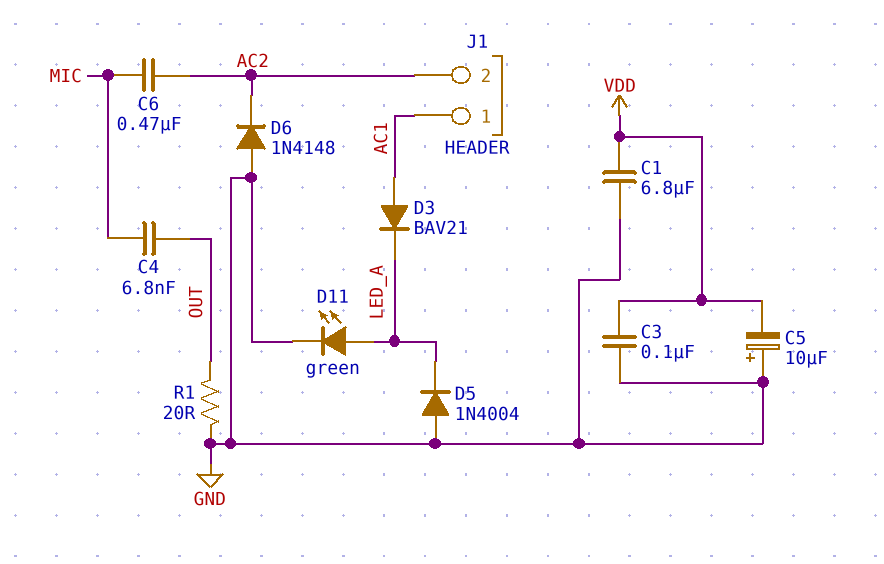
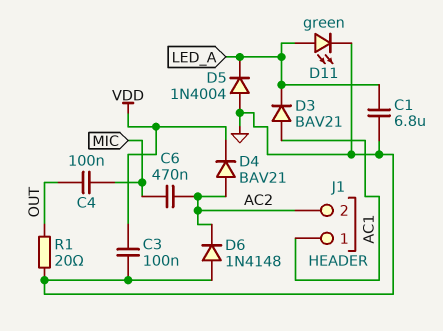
C1: 6.8uF (GND, VDD) -> 6.8uF (GND, LED_A)
C4: 6.8nF (MIC, OUT) -> 100nF (MIC, OUT)
C5: 10uF (plus GND, minus VDD) -> none
D4: none -> diode BAV21 (A AC2, K VDD)

